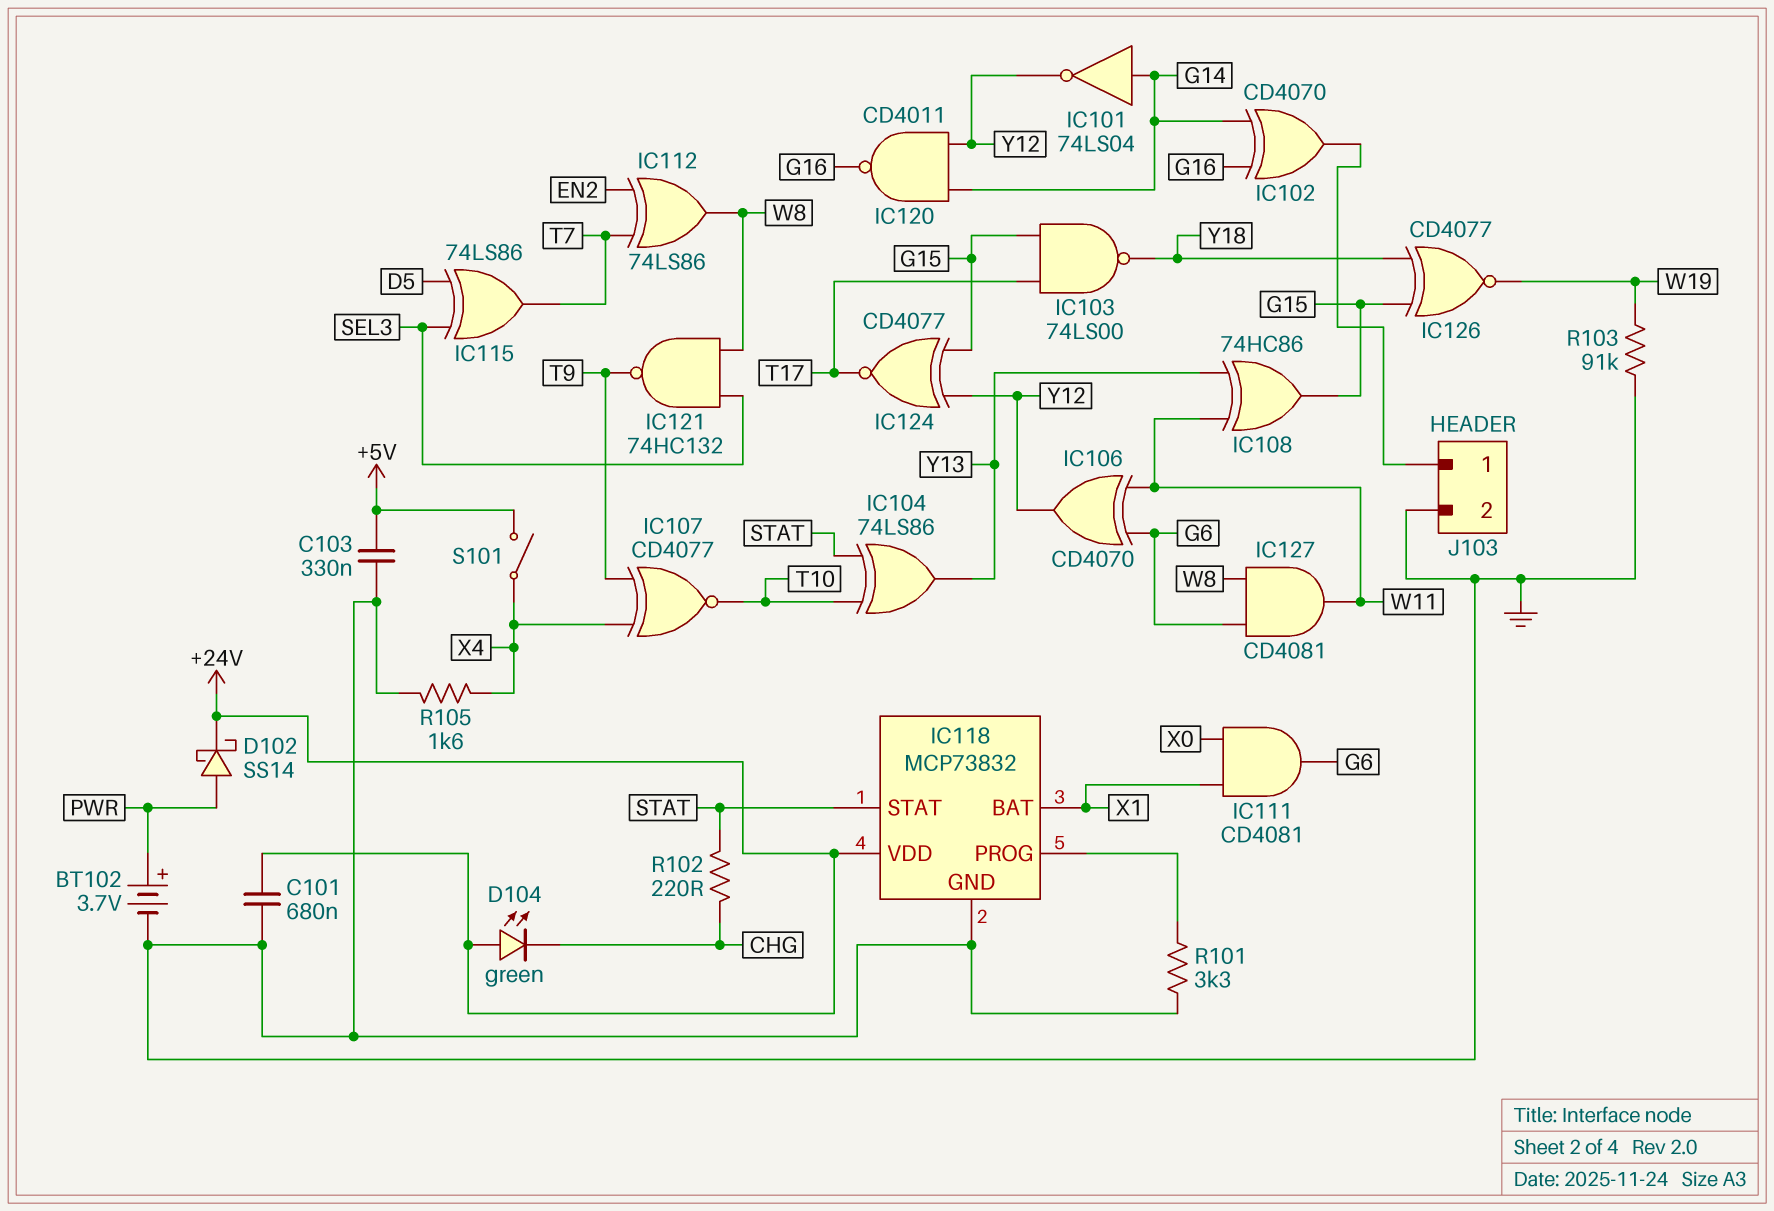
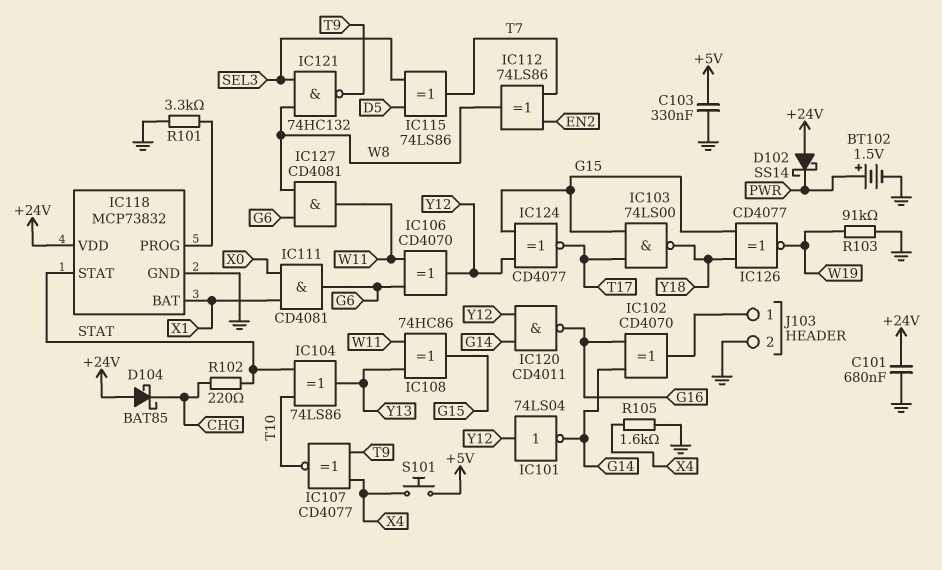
BT102: 3.7V (plus PWR, minus GND) -> 1.5V (plus PWR, minus GND)
D102: schottky SS14 (A PWR, K +24V) -> schottky SS14 (A +24V, K PWR)
D104: LED green (A +24V, K CHG) -> schottky BAT85 (A +24V, K CHG)
IC101: NOT 74LS04 (in G14, out Y12) -> NOT 74LS04 (in Y12, out G14)
S101: switch (+5V, X4) -> button (+5V, X4)

